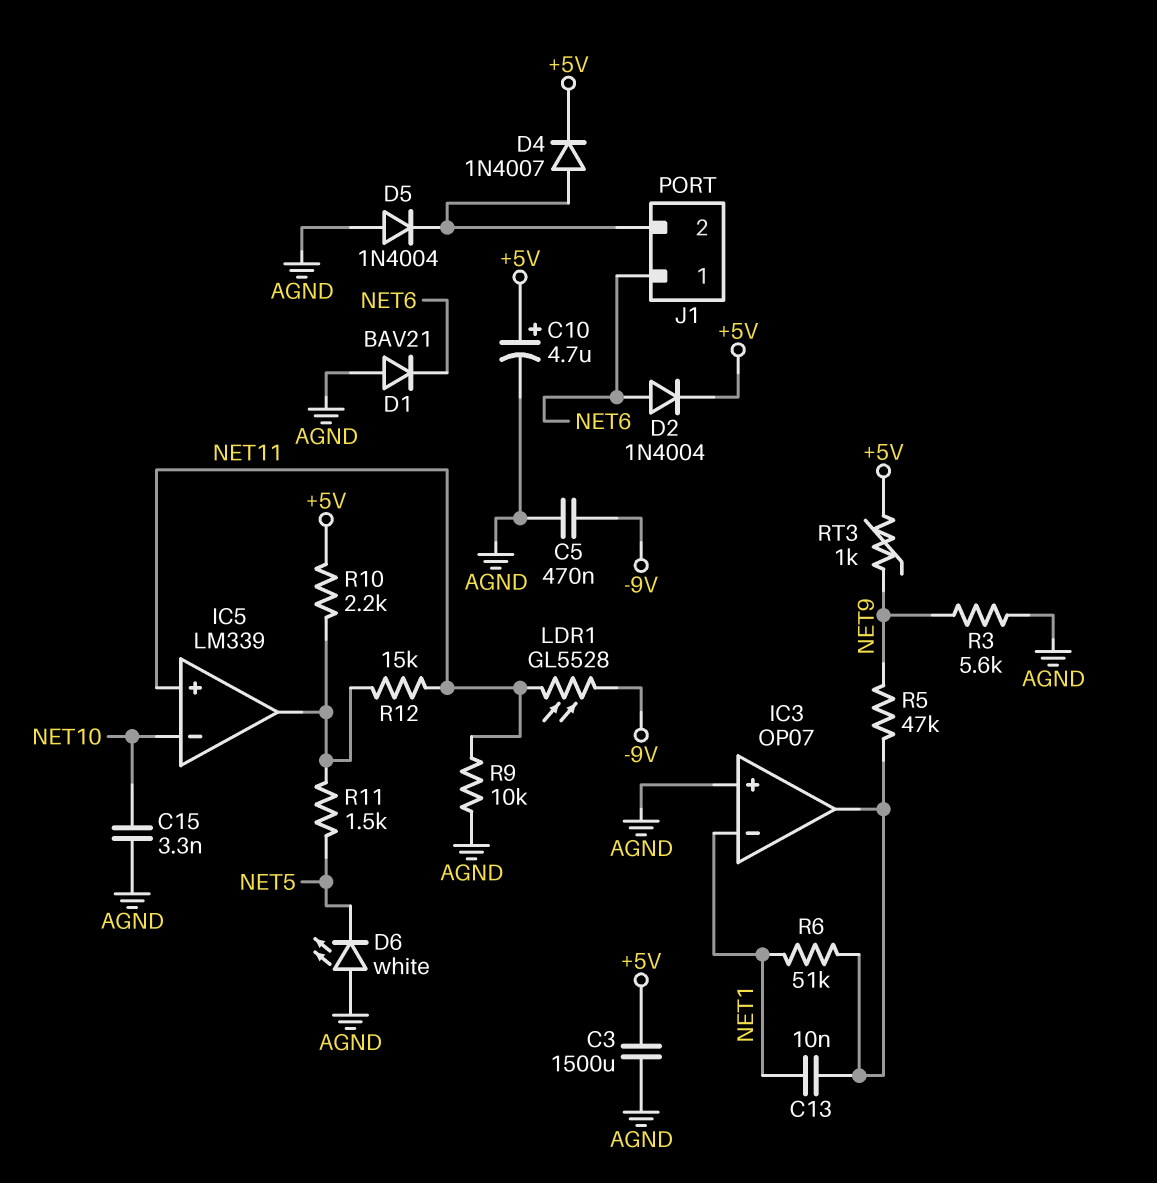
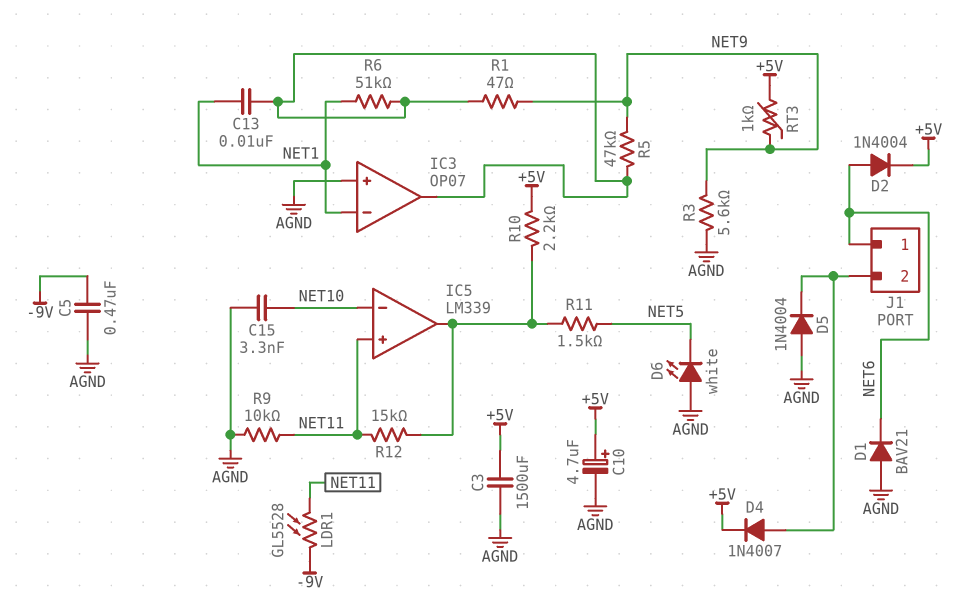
R1: none -> 47 (IC3/out, NET9)

